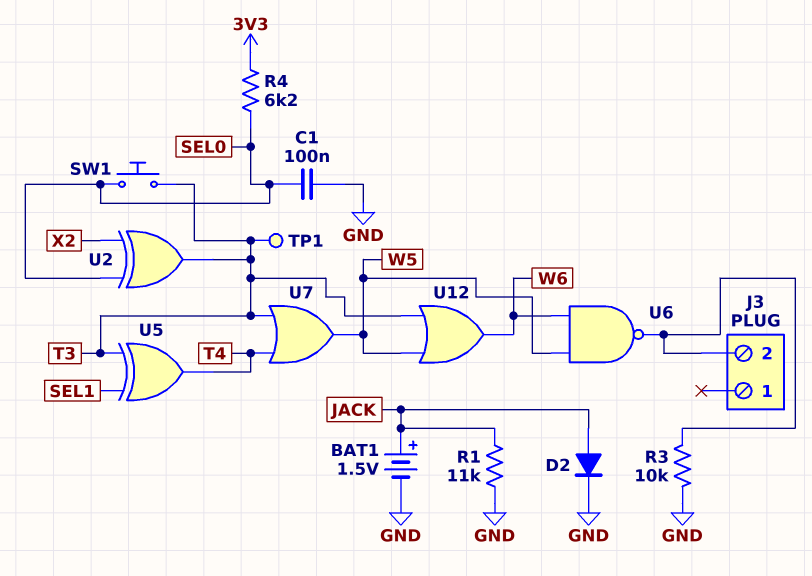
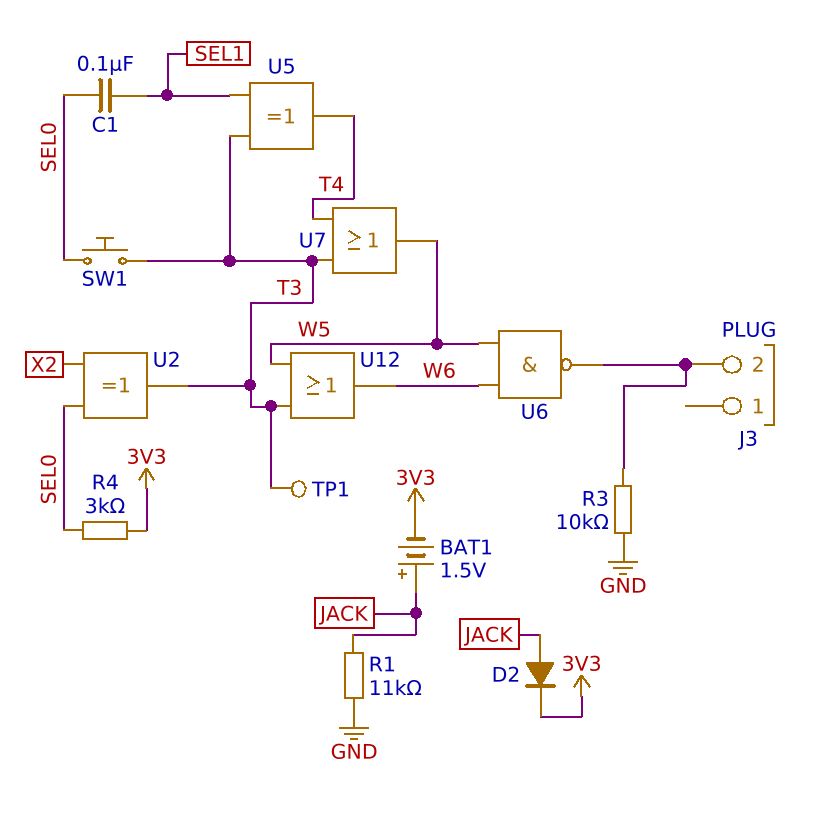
BAT1: 1.5V (plus JACK, minus GND) -> 1.5V (plus JACK, minus 3V3)
C1: 100nF (GND, SEL0) -> 100nF (SEL0, SEL1)
D2: diode (A JACK, K GND) -> diode (A JACK, K 3V3)
R4: 6.2k (3V3, SEL0) -> 3k (3V3, SEL0)

